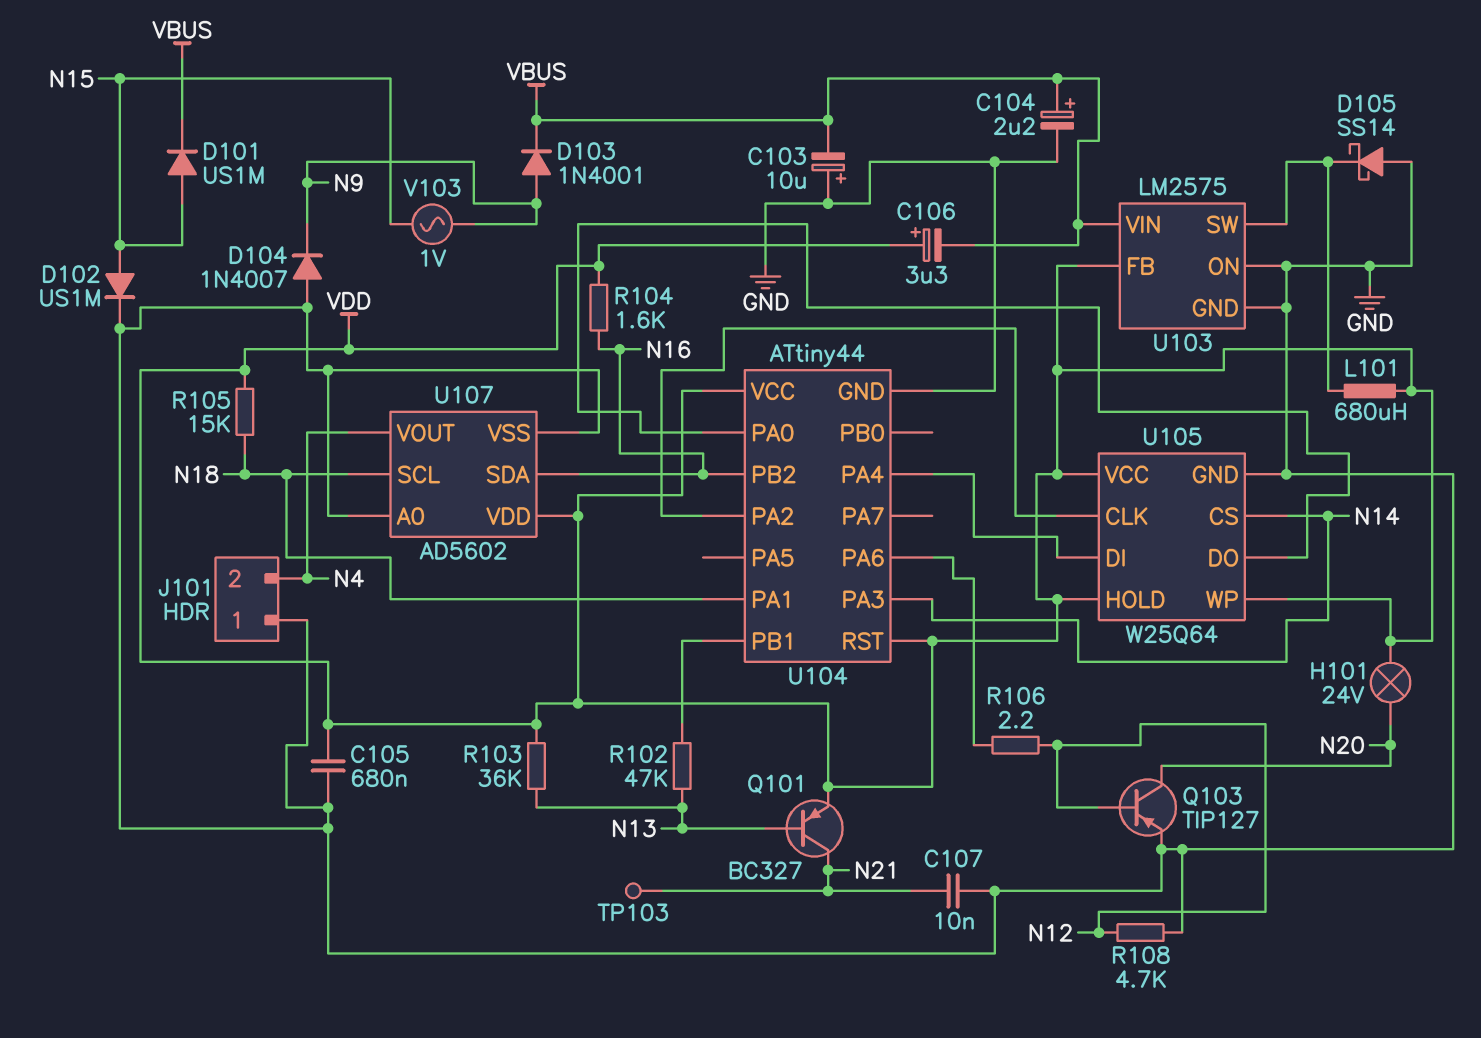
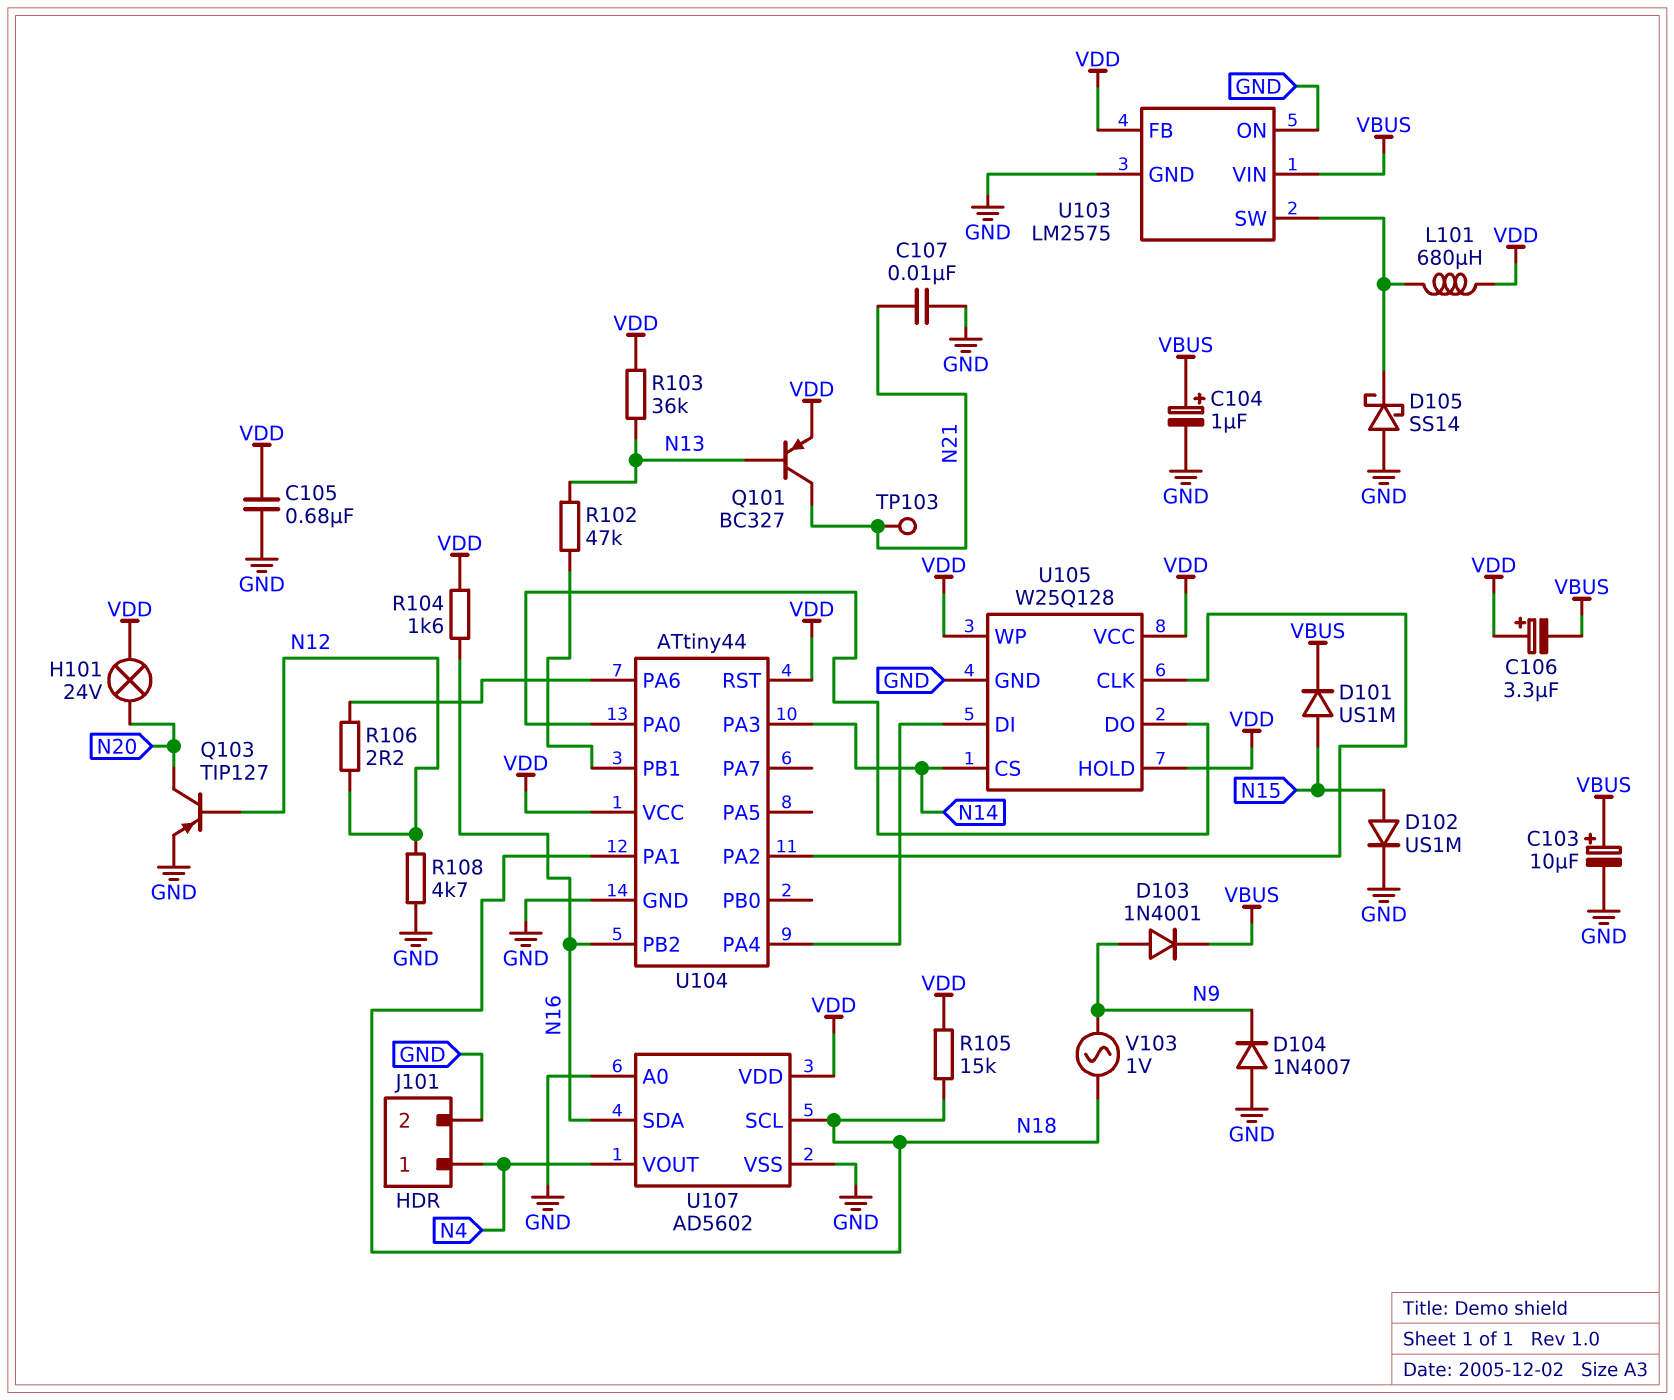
C103: 10uF (plus GND, minus VBUS) -> 10uF (plus VBUS, minus GND)
C104: 2.2uF (plus VBUS, minus GND) -> 1uF (plus VBUS, minus GND)
J101 pin 1: GND -> N4
J101 pin 2: N4 -> GND
U105: W25Q64 -> W25Q128
V103: AC 1V (N9, N15) -> AC 1V (N9, N18)

